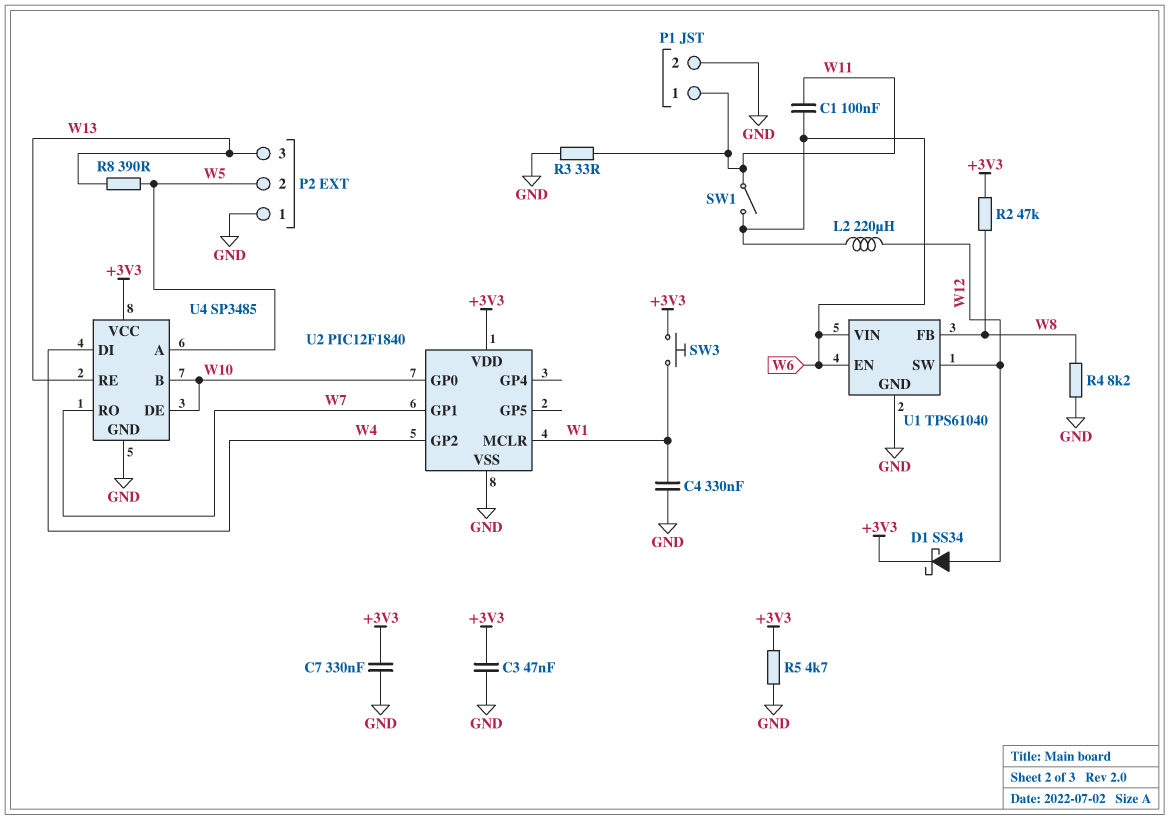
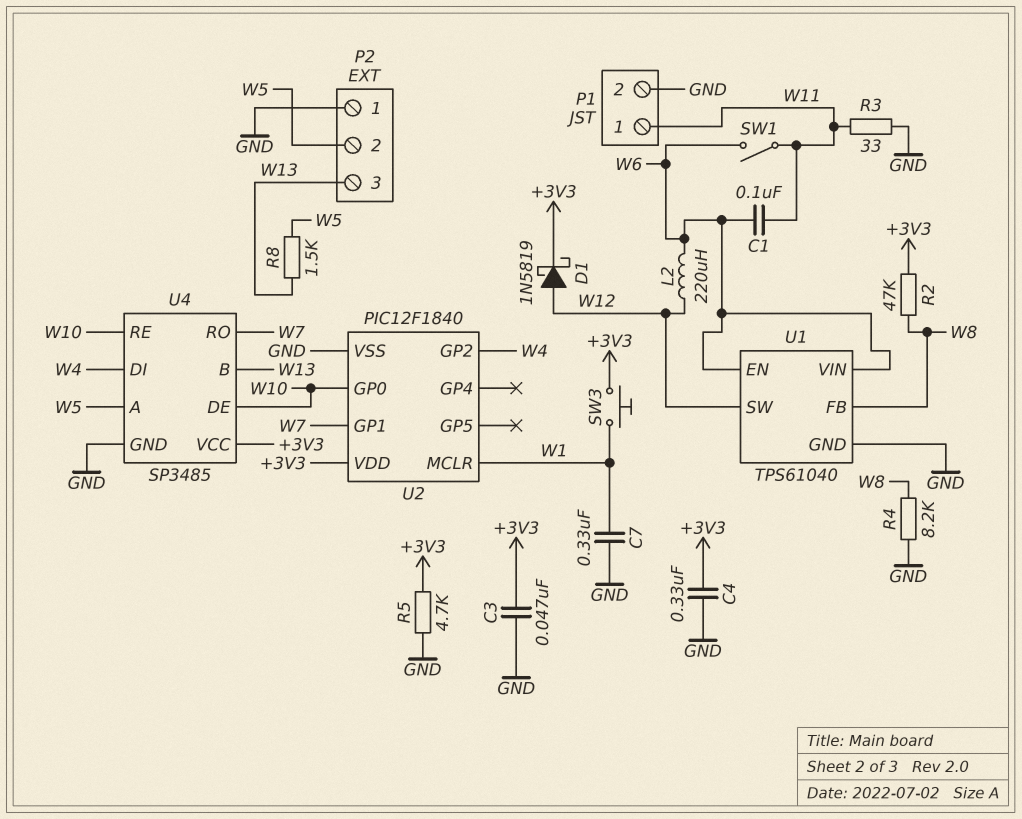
C4: 330nF (GND, W1) -> 330nF (+3V3, GND)
C7: 330nF (+3V3, GND) -> 330nF (GND, W1)
D1: schottky SS34 (A W12, K +3V3) -> schottky 1N5819 (A W12, K +3V3)
R8: 390 (W5, W13) -> 1.5k (W5, W13)
U4 pin B: W10 -> W13
U4 pin RE: W13 -> W10

